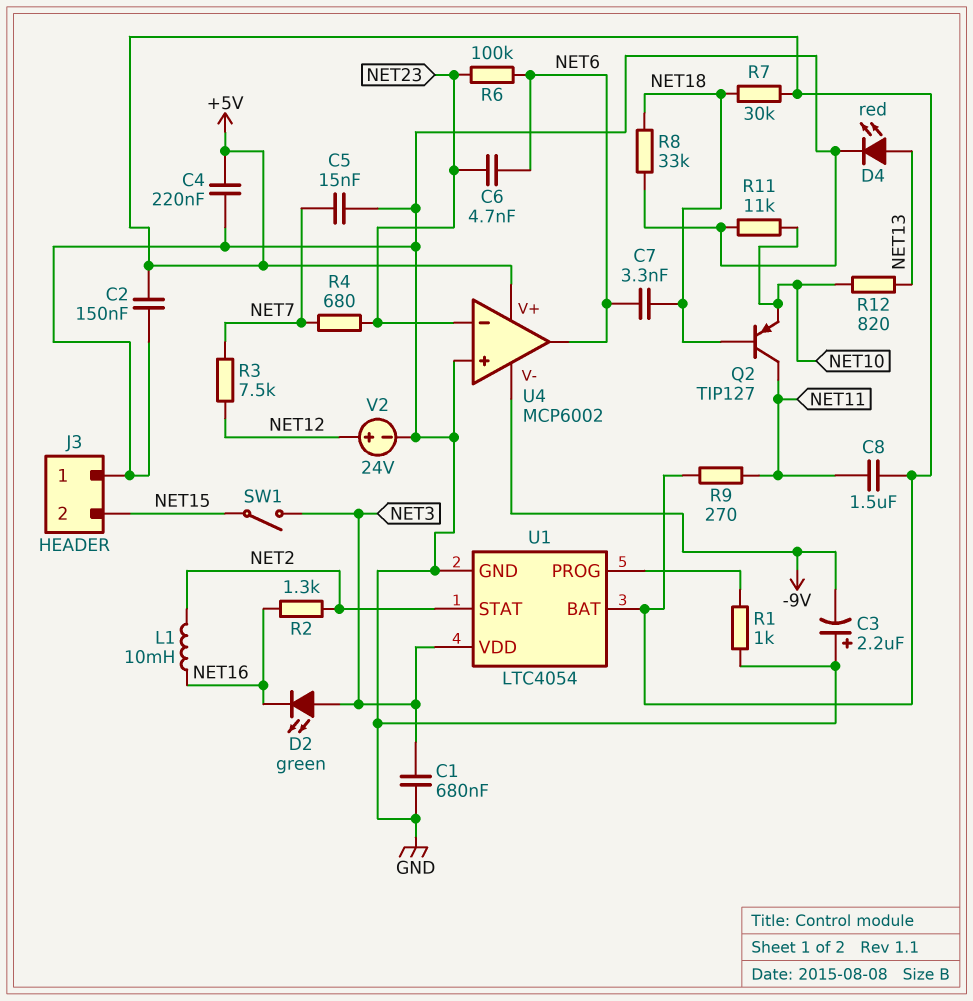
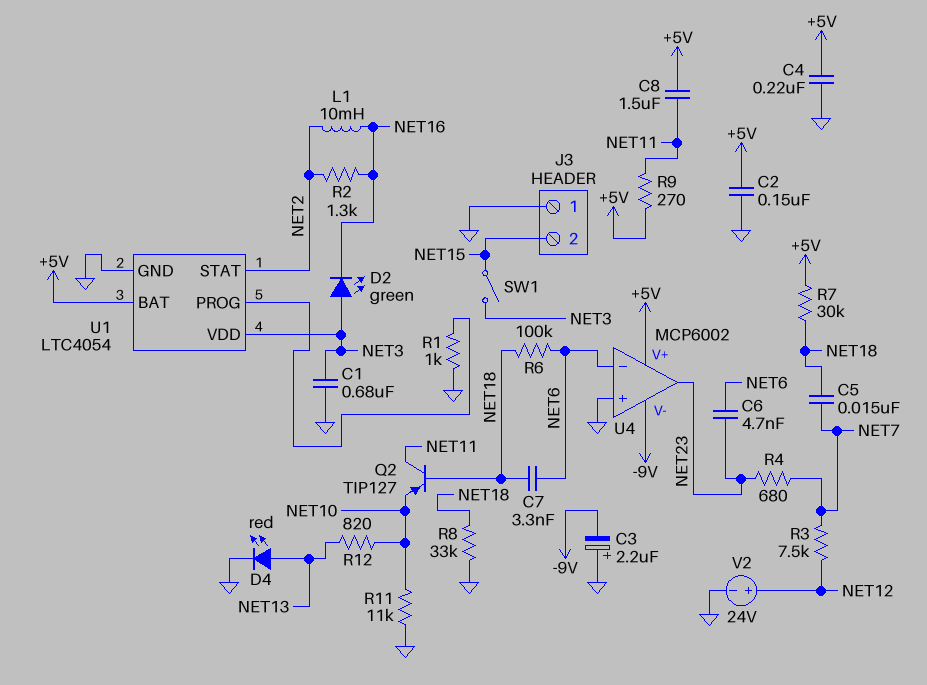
C5: 15nF (GND, NET7) -> 15nF (NET7, NET18)
R6: 100k (NET6, NET23) -> 100k (NET6, NET18)
U4 pin in-: NET23 -> NET6
U4 pin out: NET6 -> NET23

